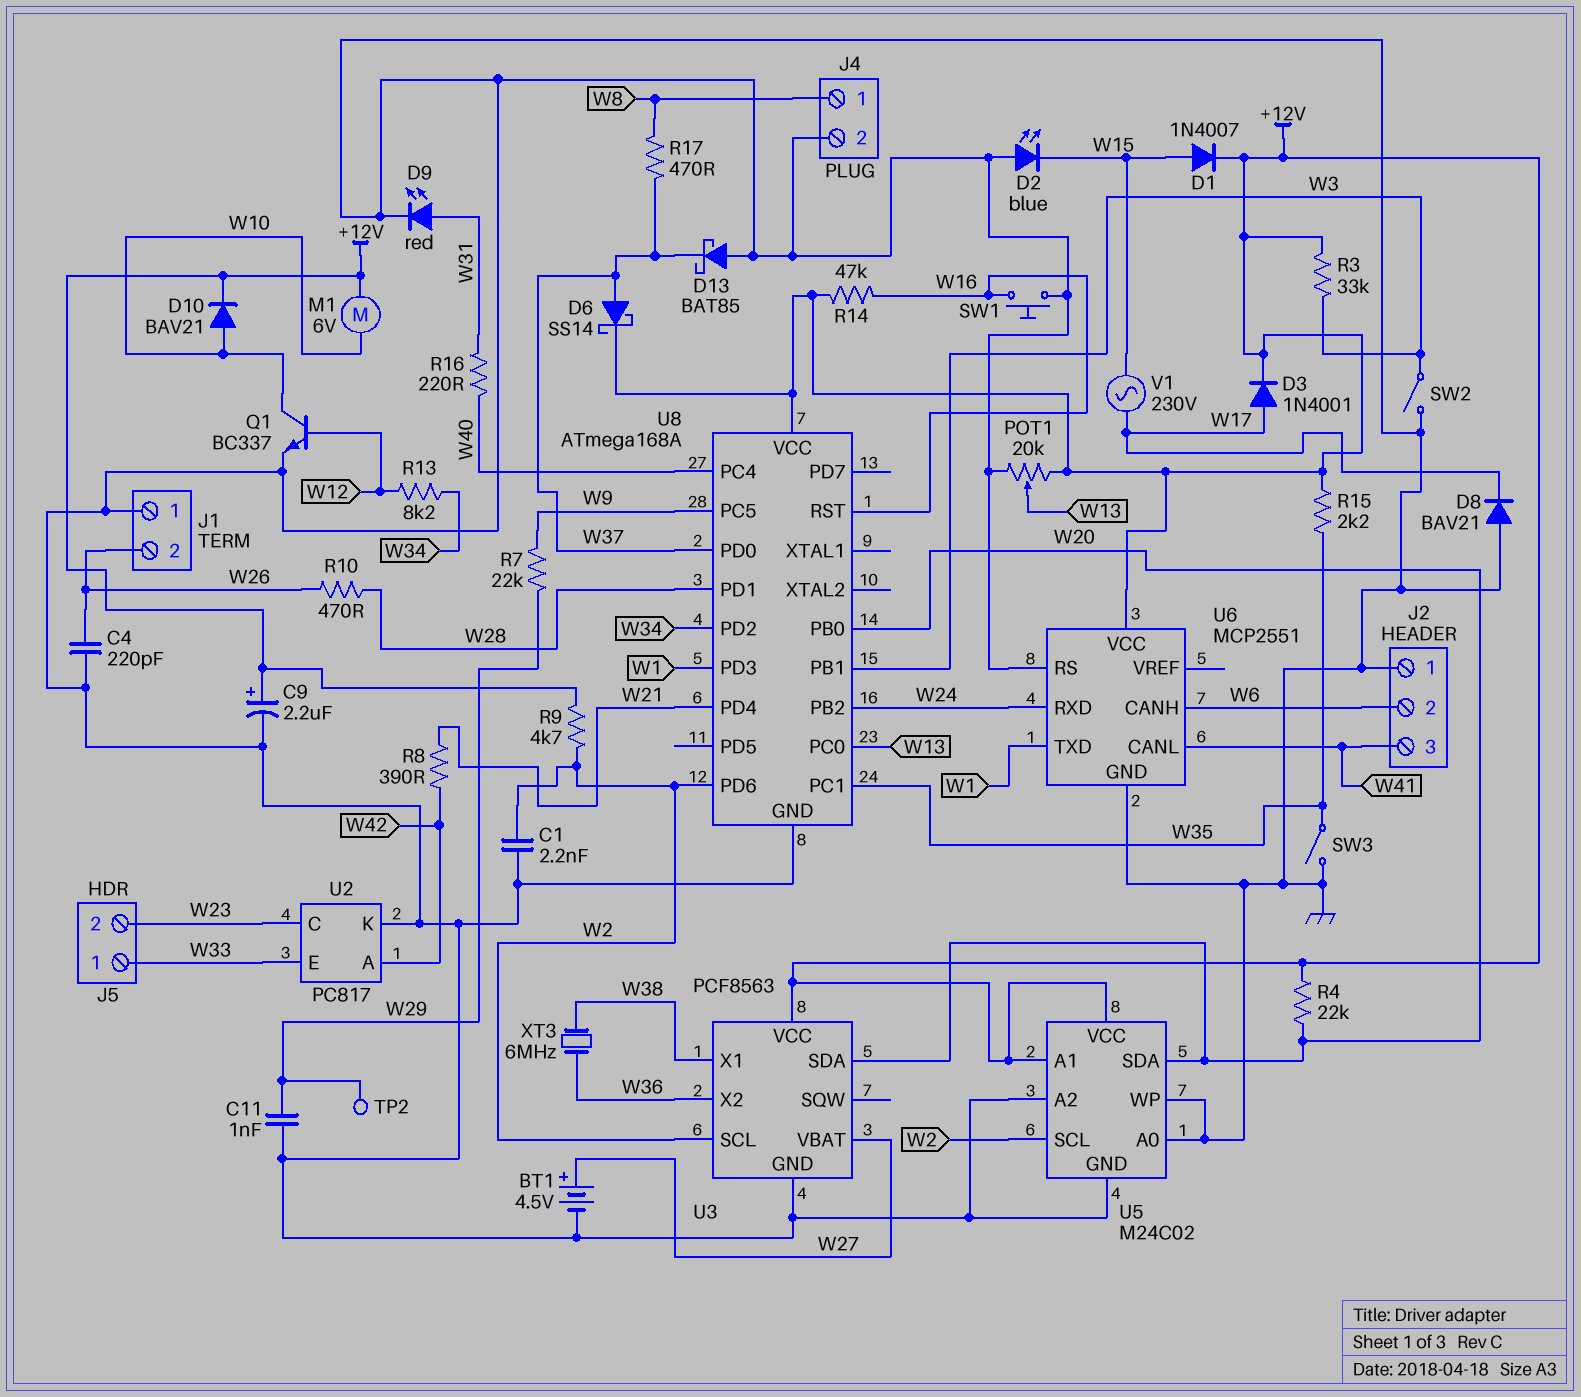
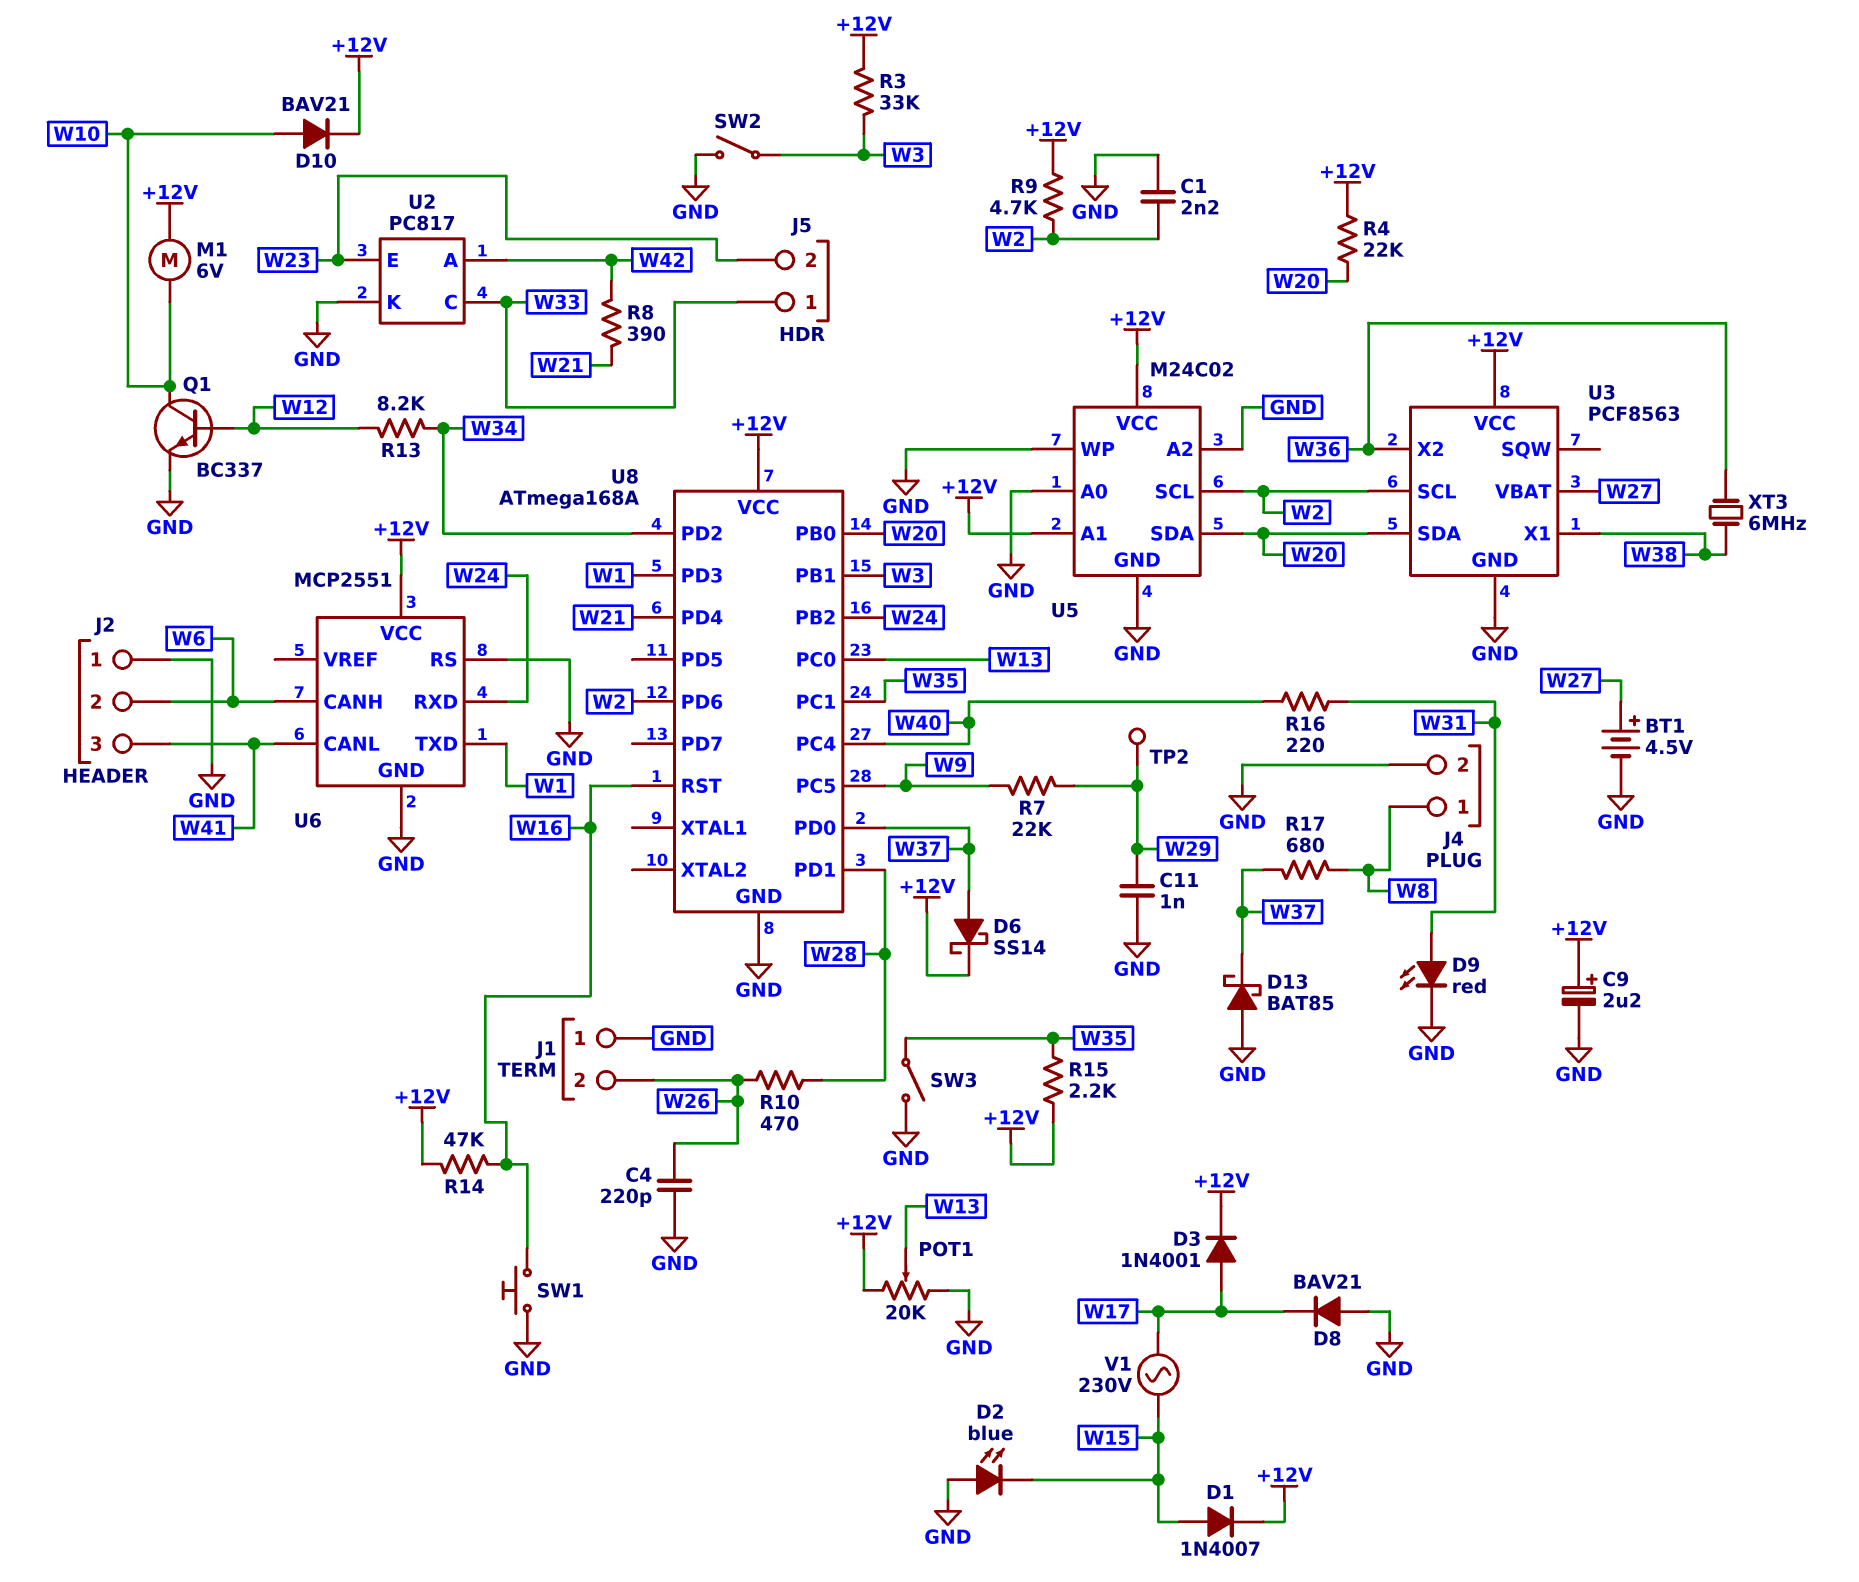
R17: 470 (W8, W37) -> 680 (W8, W37)
U2 pin C: W23 -> W33
U2 pin E: W33 -> W23

